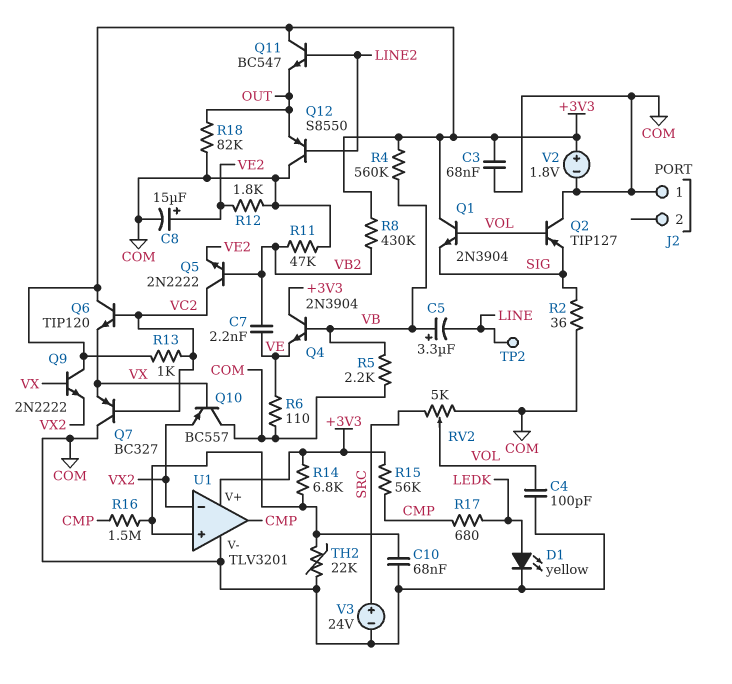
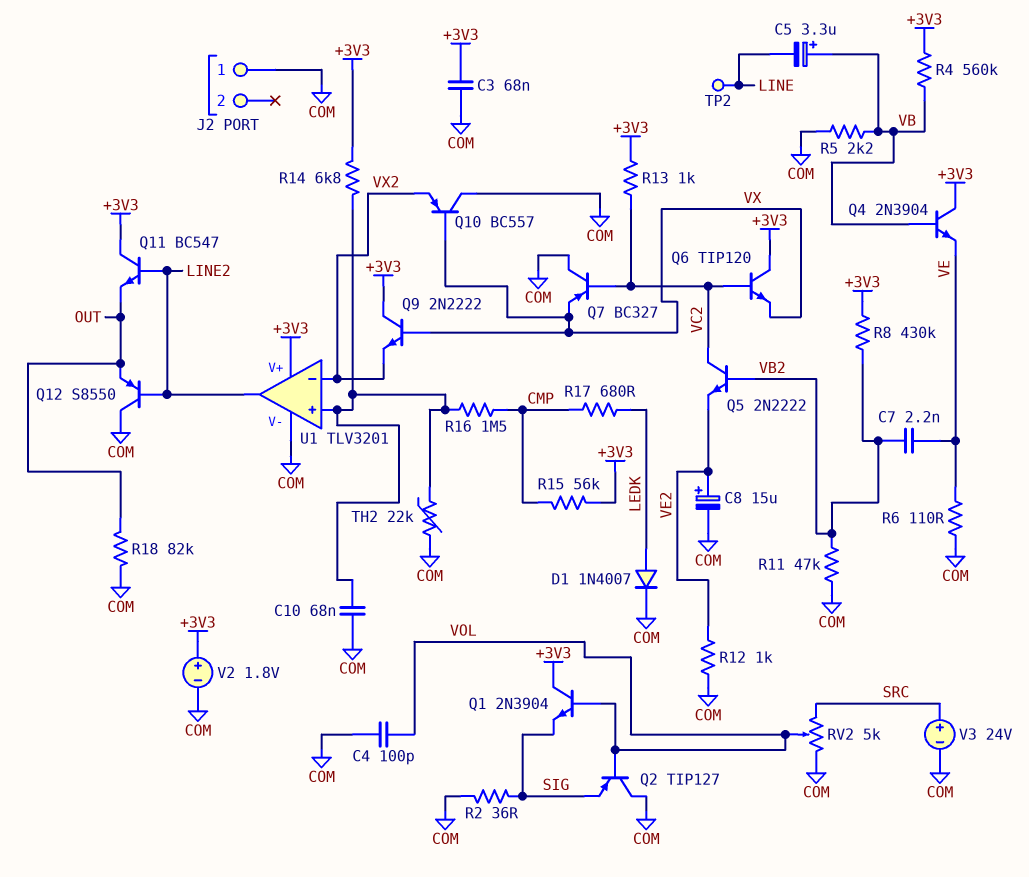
D1: LED yellow (A LEDK, K COM) -> diode 1N4007 (A LEDK, K COM)
R12: 1.8k (COM, VE2) -> 1k (COM, VE2)
U1 pin out: CMP -> LINE2

